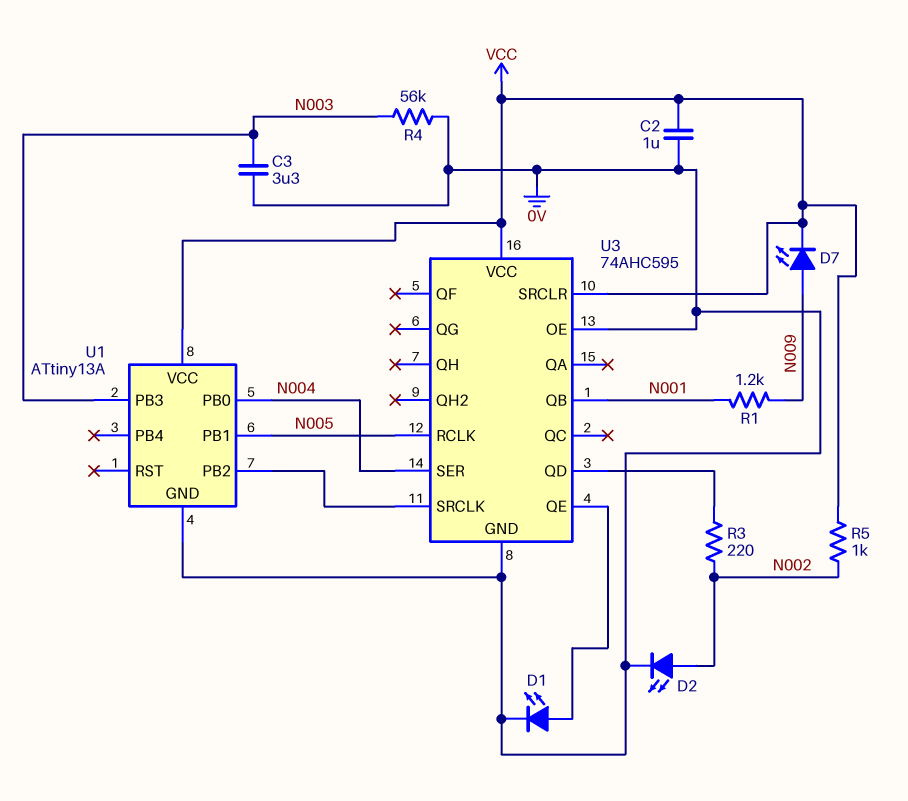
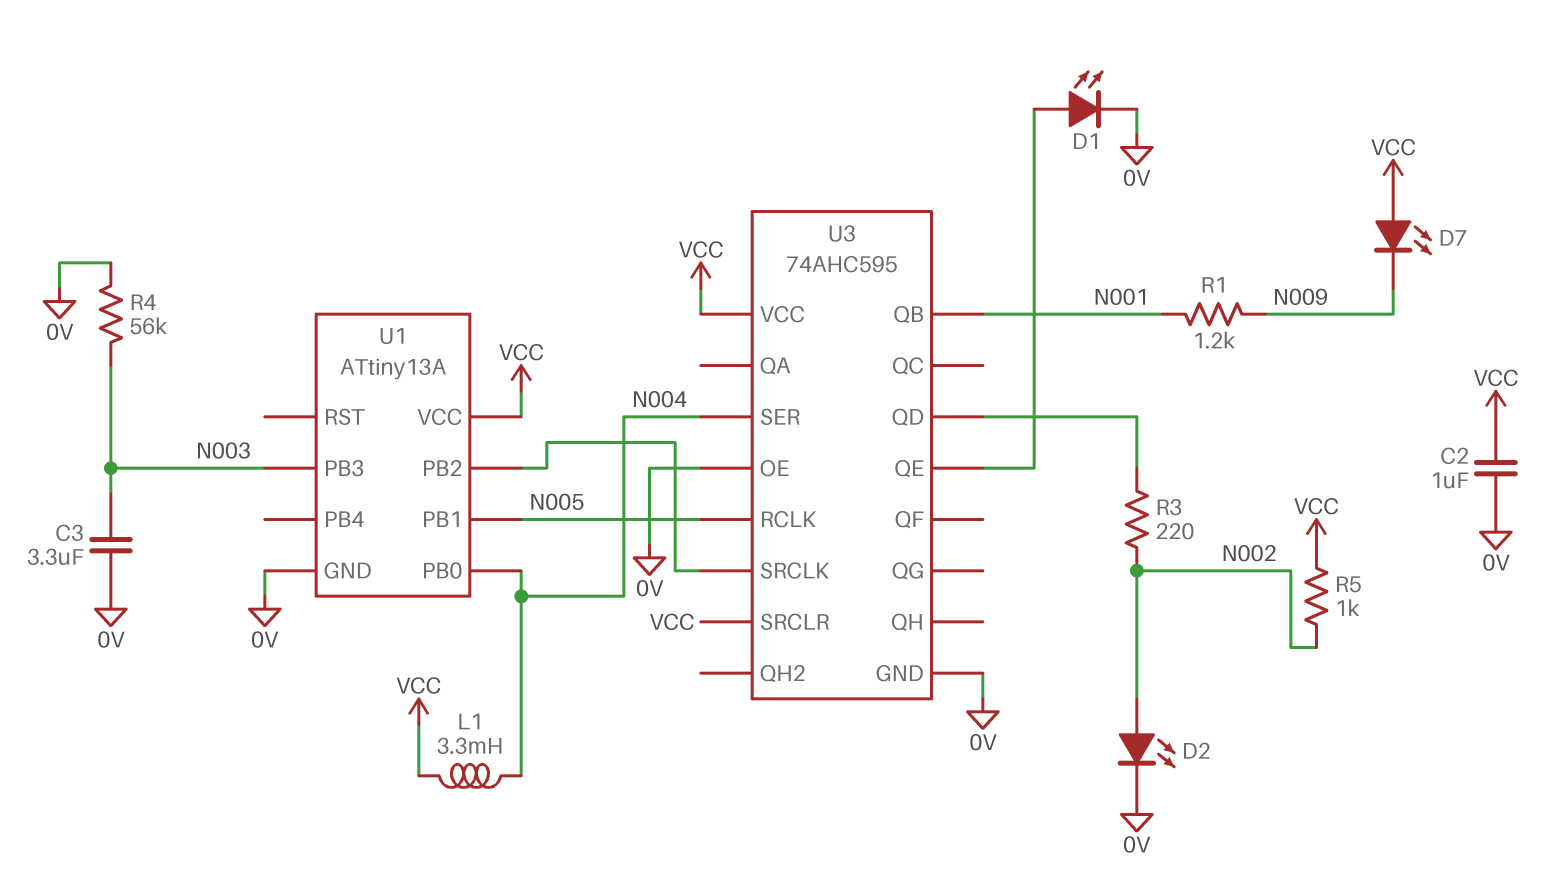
D7: LED (A N009, K VCC) -> LED (A VCC, K N009)
L1: none -> 3.3mH (N004, VCC)

